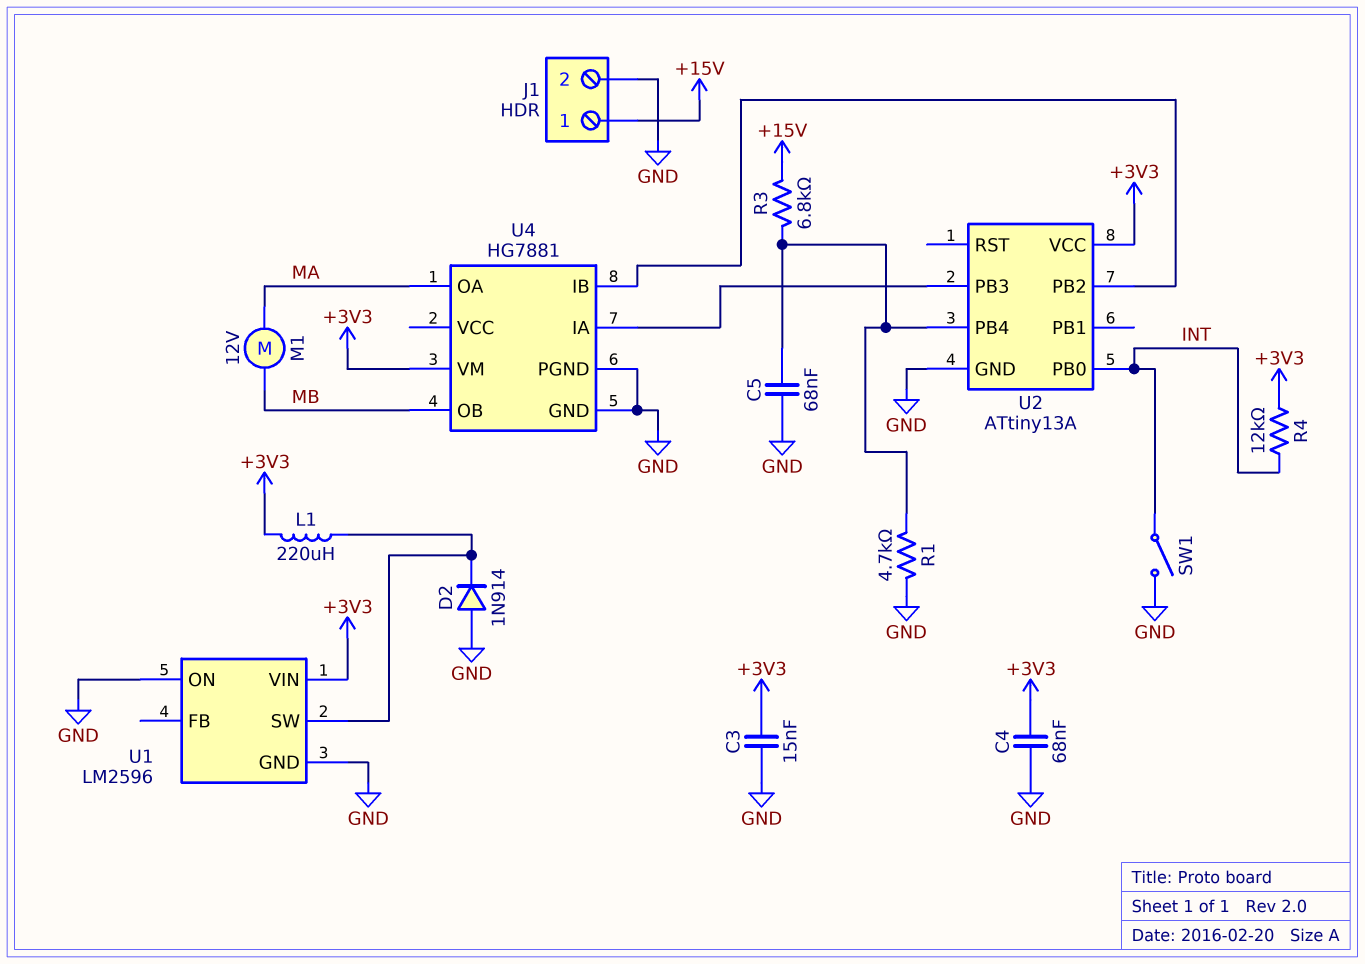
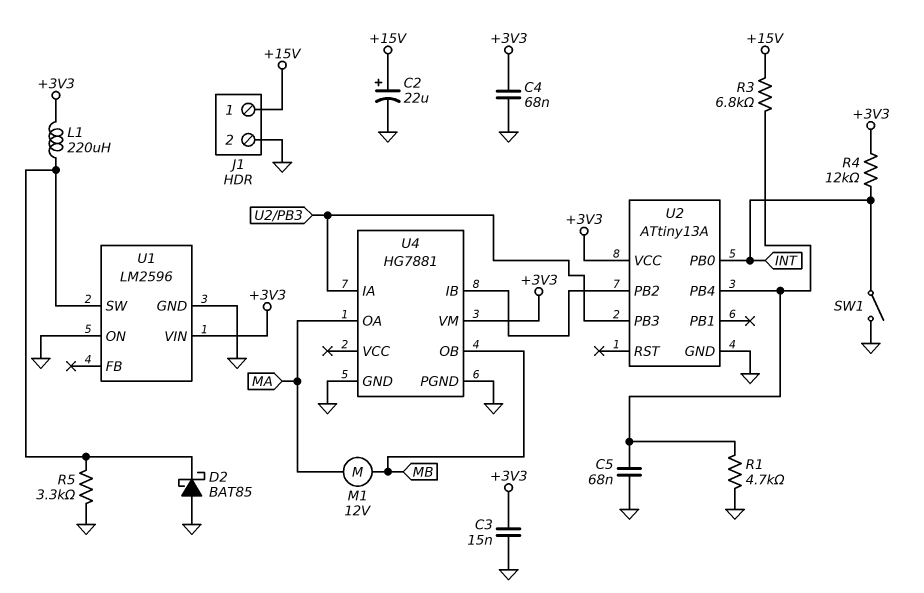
C2: none -> 22uF (plus +15V, minus GND)
D2: diode 1N914 (A GND, K U1/SW) -> schottky BAT85 (A GND, K U1/SW)
R5: none -> 3.3k (GND, U1/SW)

